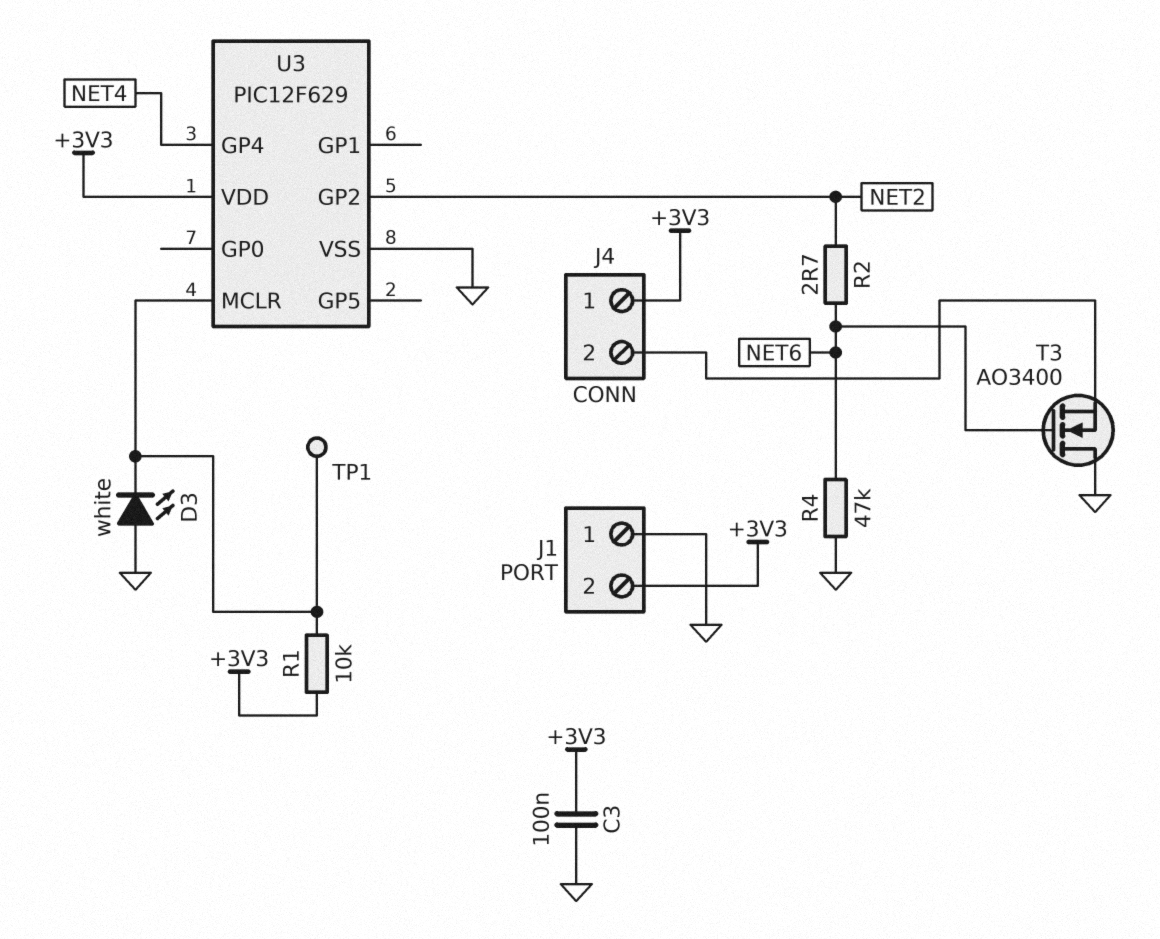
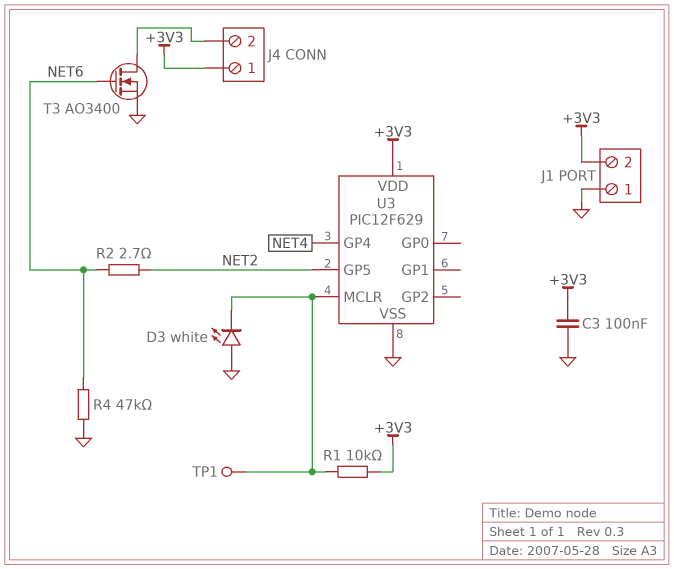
T3: NMOS AO3400 (G NET6, D GND, S J4/2) -> NMOS AO3400 (G NET6, D J4/2, S GND)
U3 pin GP2: NET2 -> none
U3 pin GP5: none -> NET2

